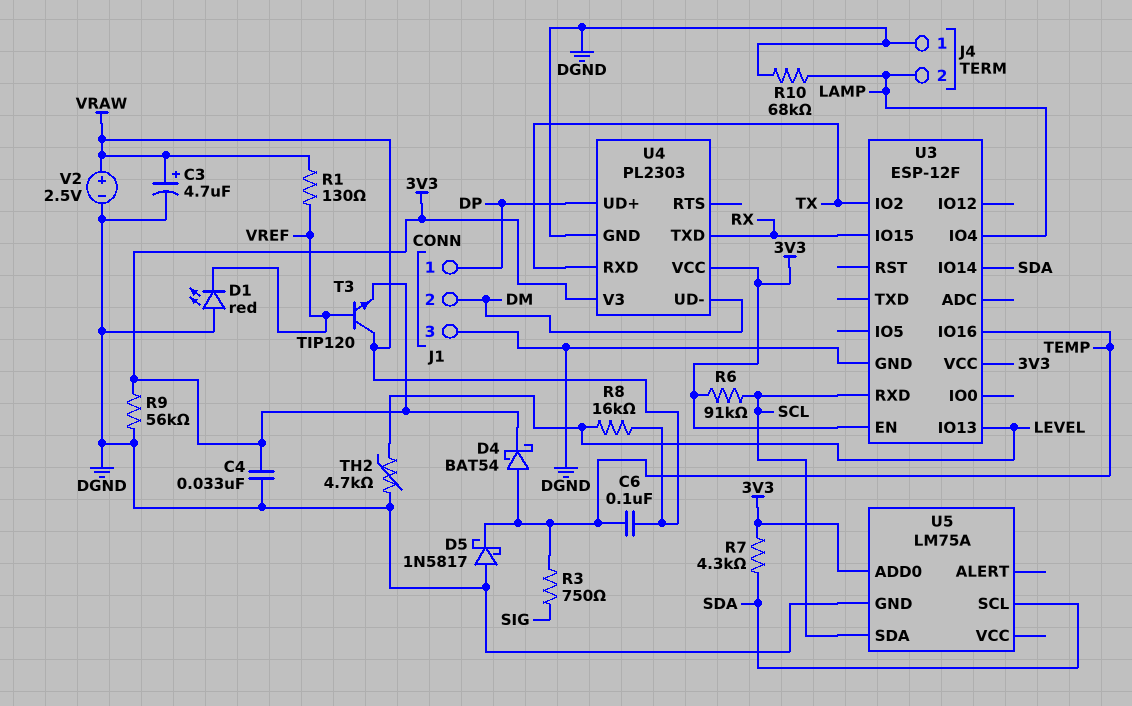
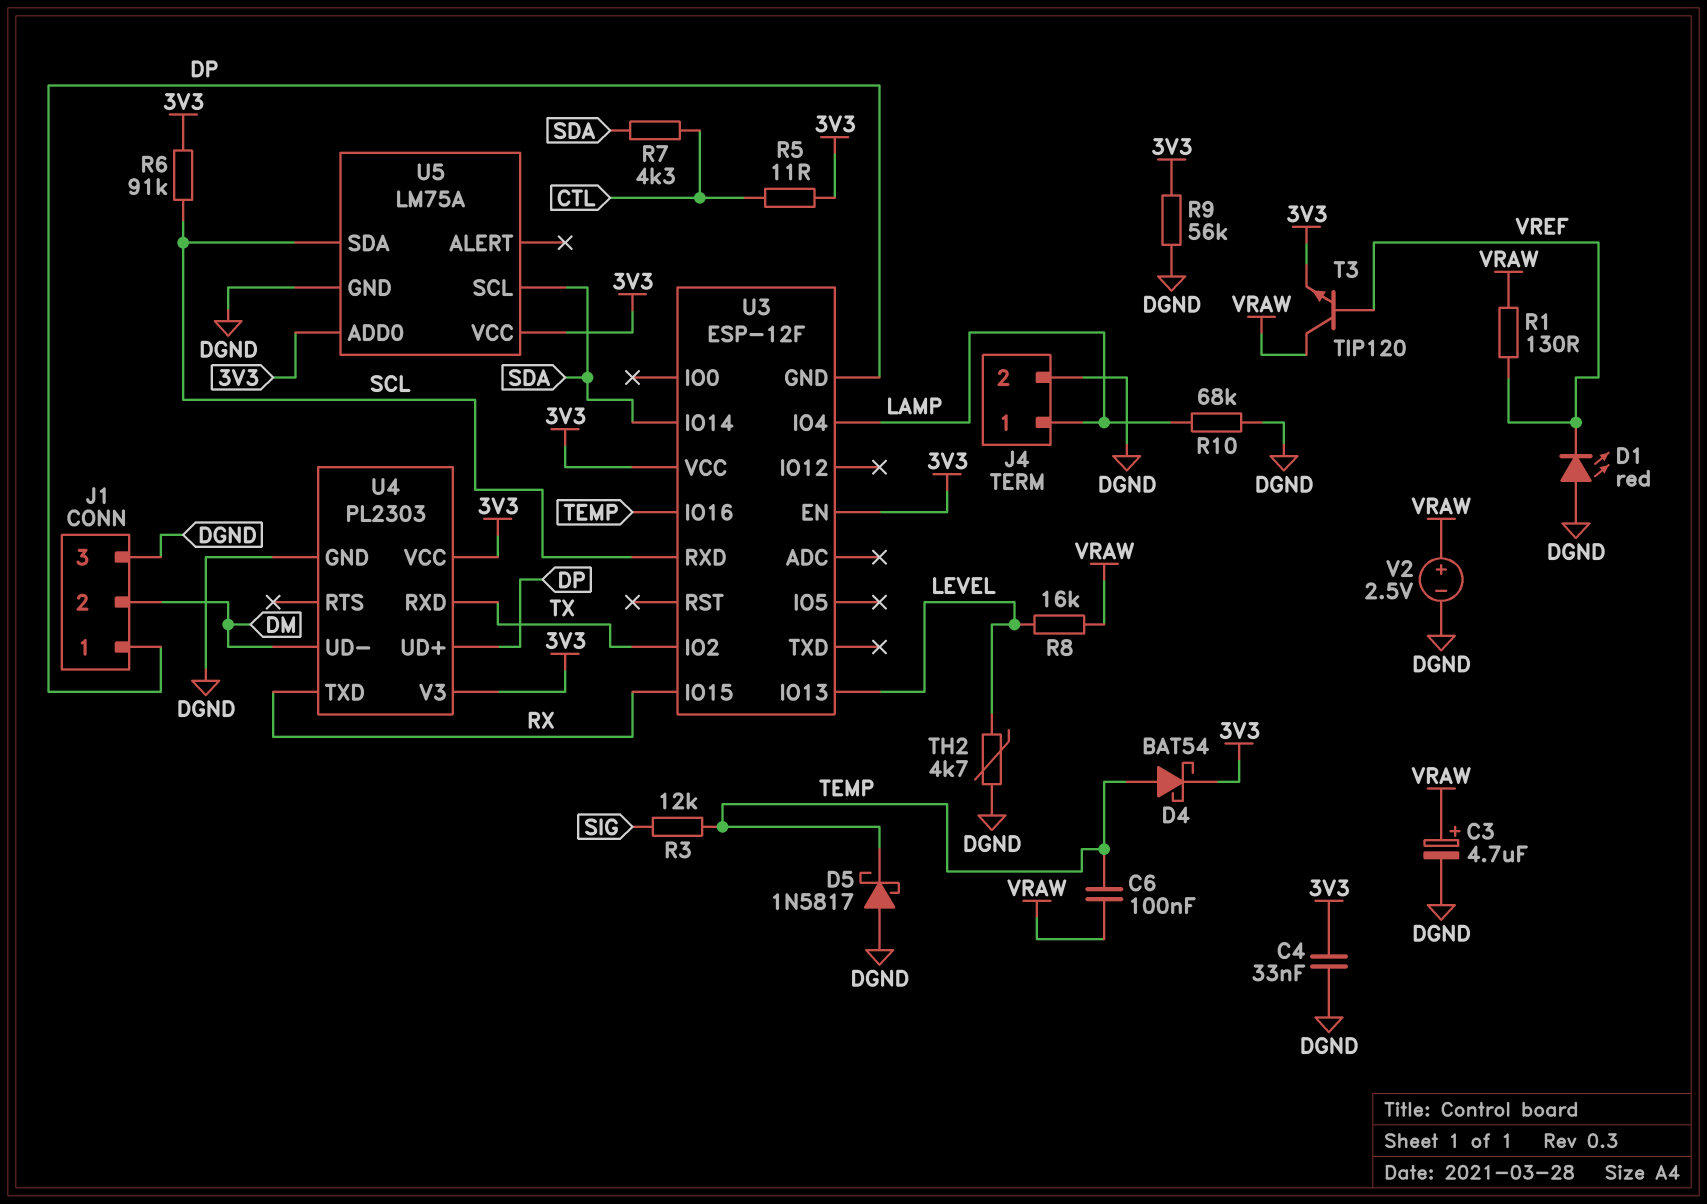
J4 pin 1: DGND -> LAMP
J4 pin 2: LAMP -> DGND
R3: 750 (SIG, TEMP) -> 12k (SIG, TEMP)
R5: none -> 11 (3V3, CTL)
R7: 4.3k (3V3, SDA) -> 4.3k (CTL, SDA)
U3 pin GND: DGND -> DP
U5 pin VCC: none -> 3V3

